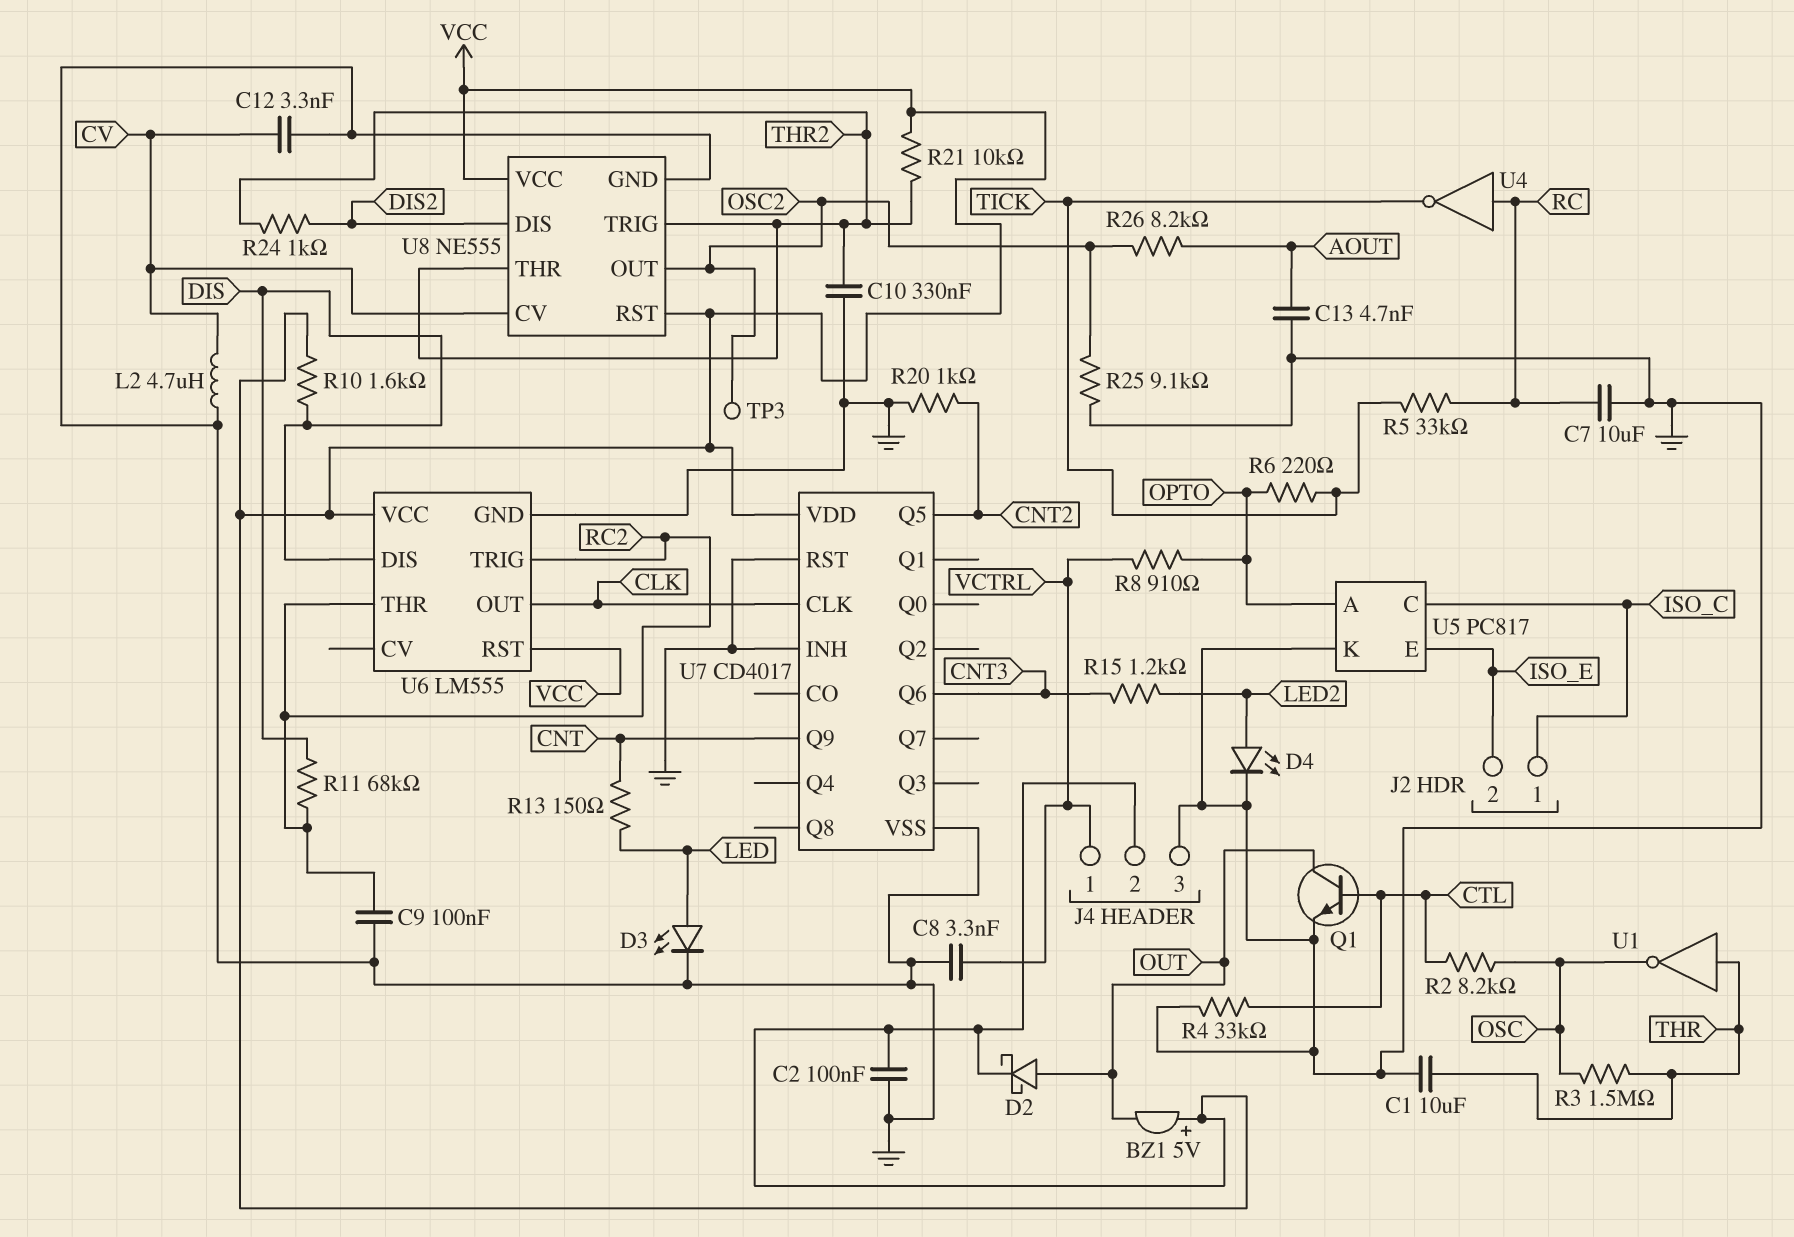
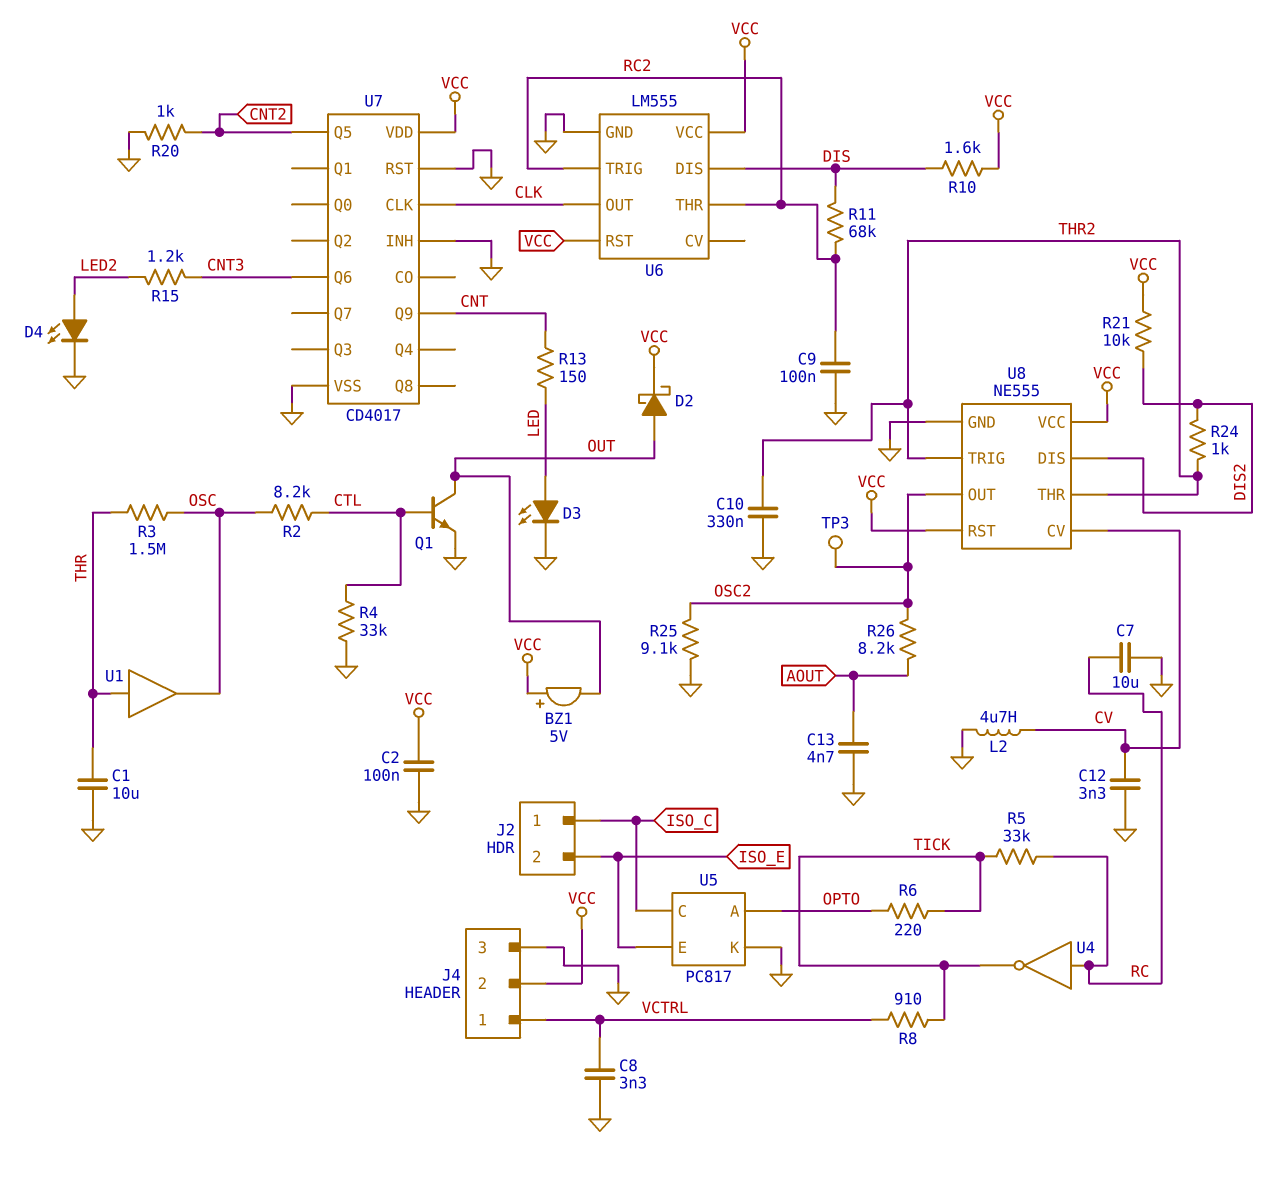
R8: 910 (OPTO, VCTRL) -> 910 (TICK, VCTRL)
R21: 10k (THR2, VCC) -> 10k (DIS2, VCC)
U1: NOT (in THR, out OSC) -> buffer (in THR, out OSC)

